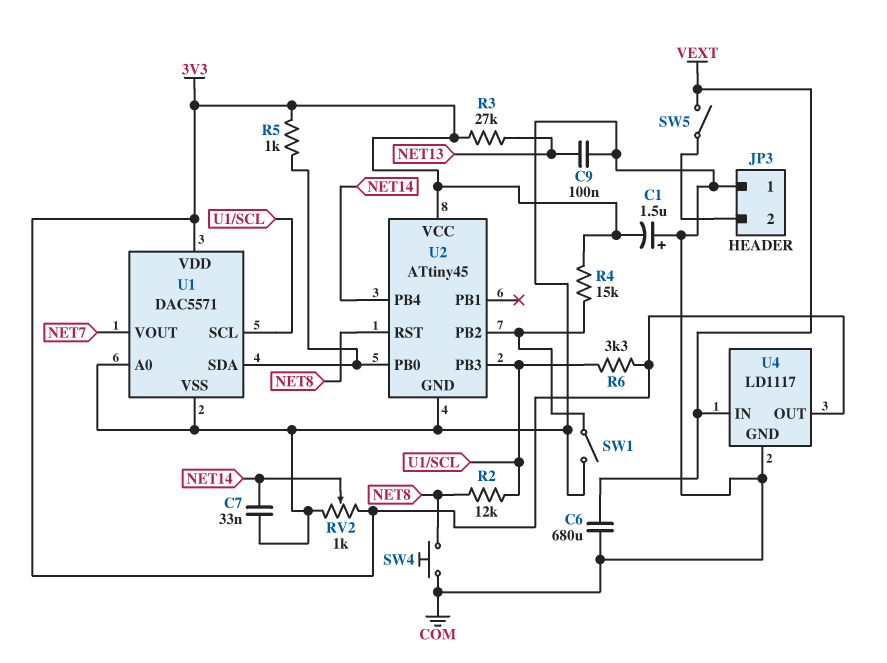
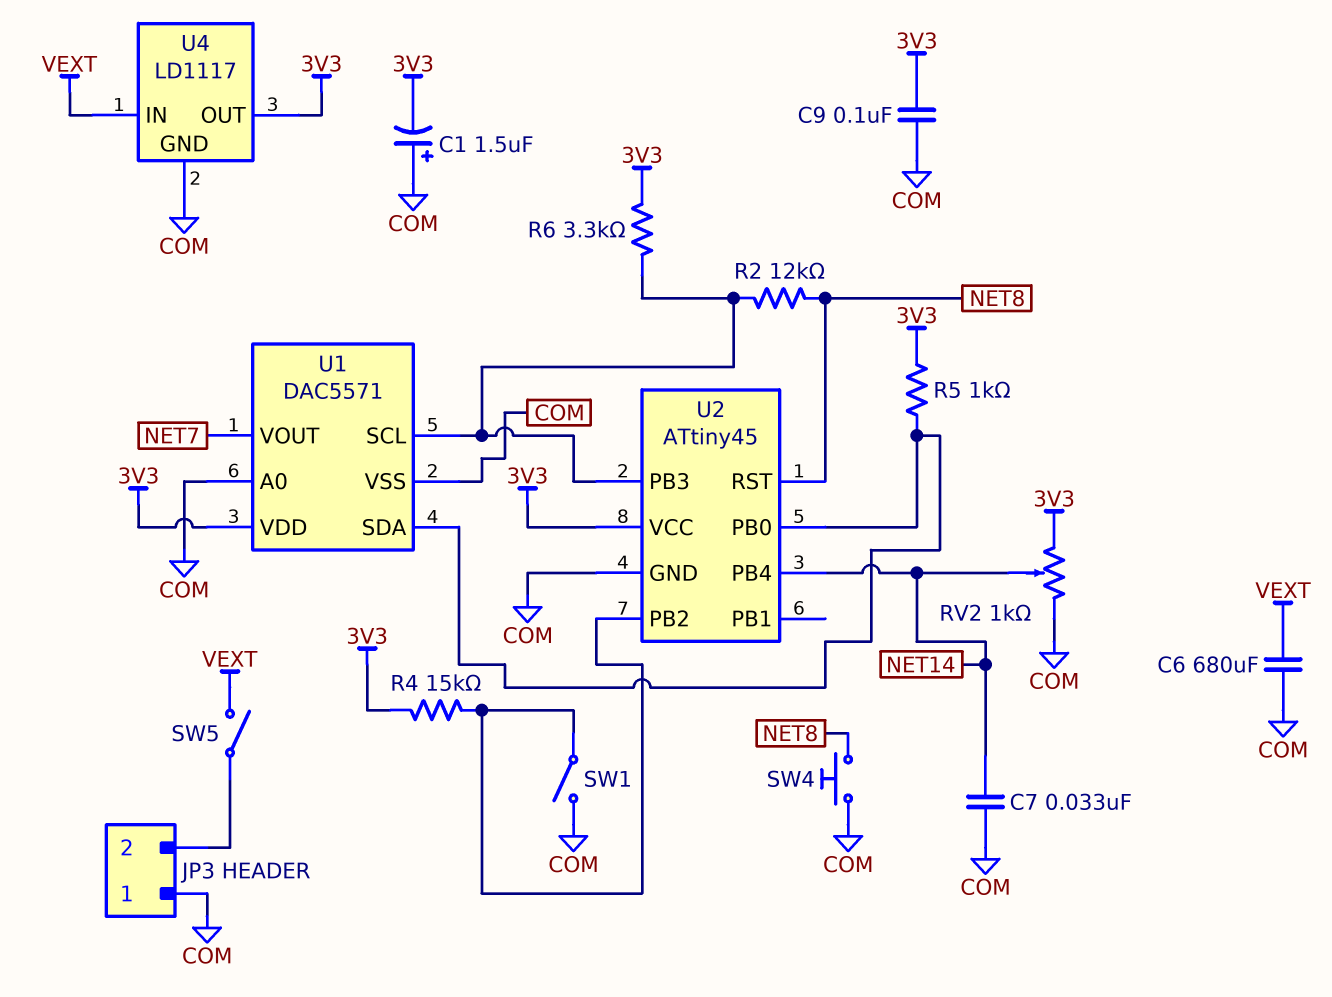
C9: 100nF (COM, NET13) -> 100nF (3V3, COM)
R3: 27k (3V3, NET13) -> none

